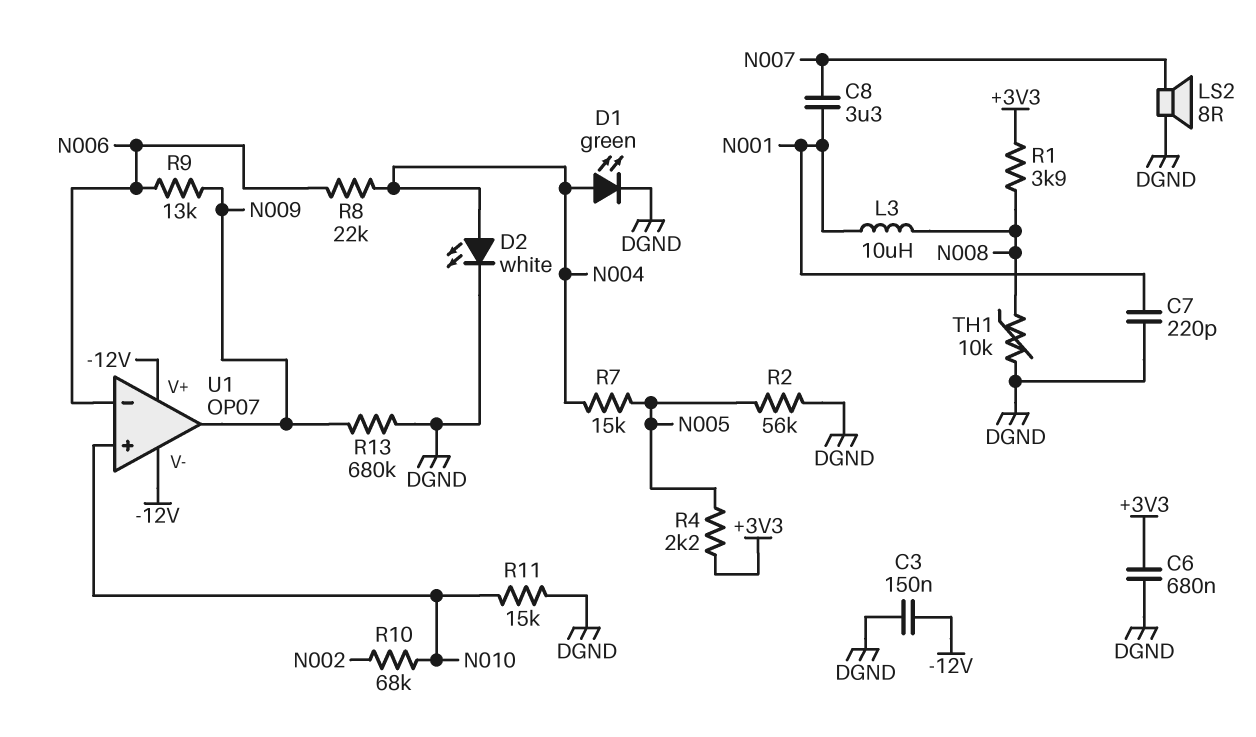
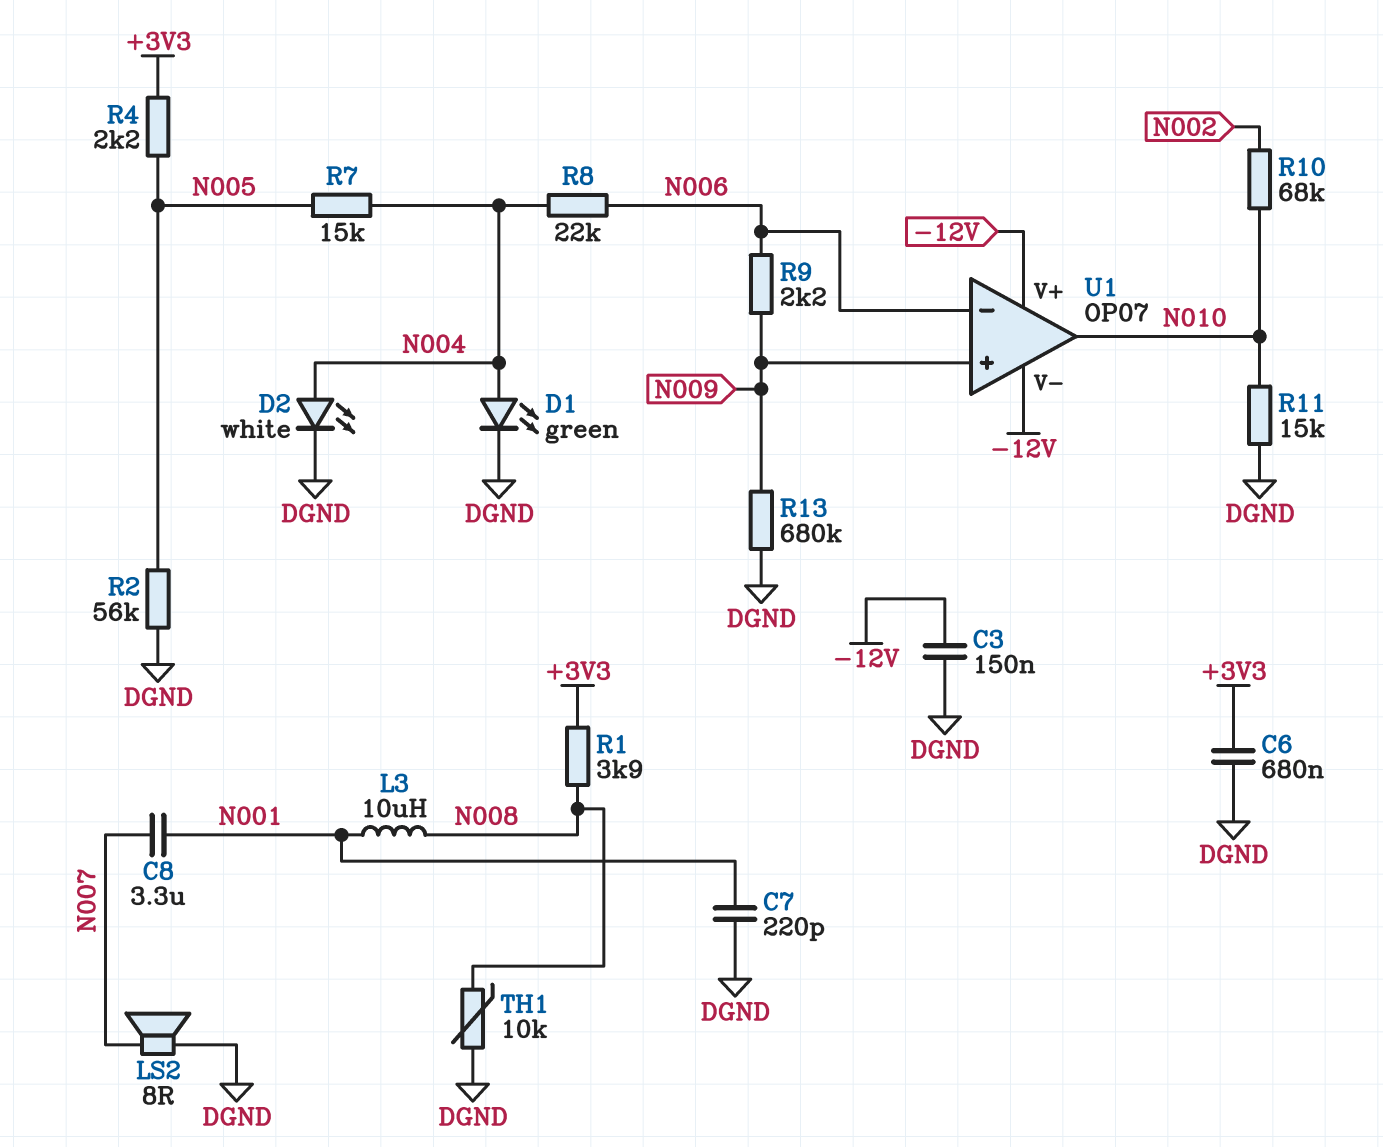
R9: 13k (N006, N009) -> 2.2k (N006, N009)
U1 pin in+: N010 -> N009
U1 pin out: N009 -> N010

